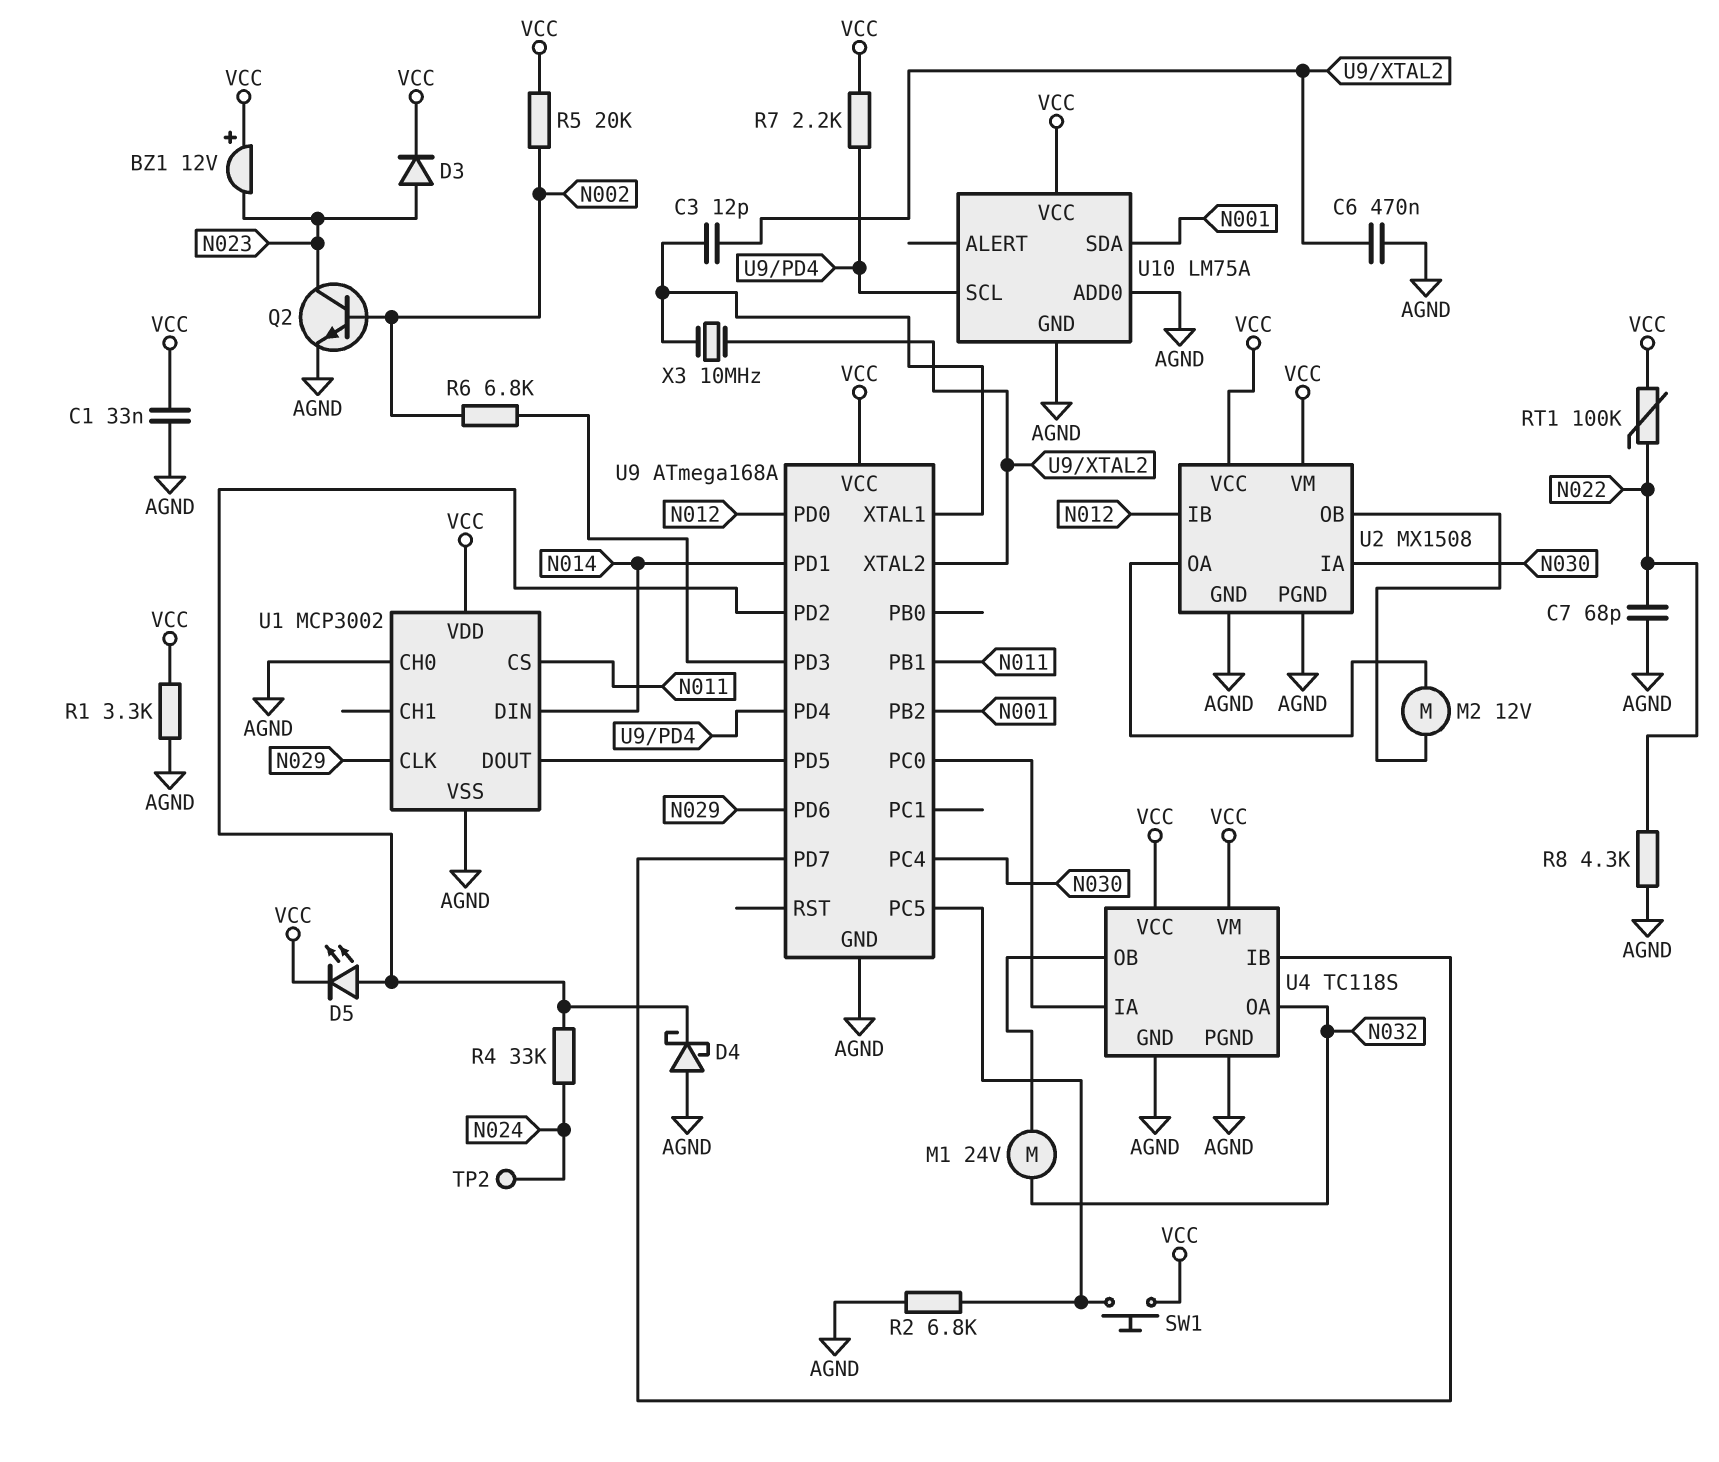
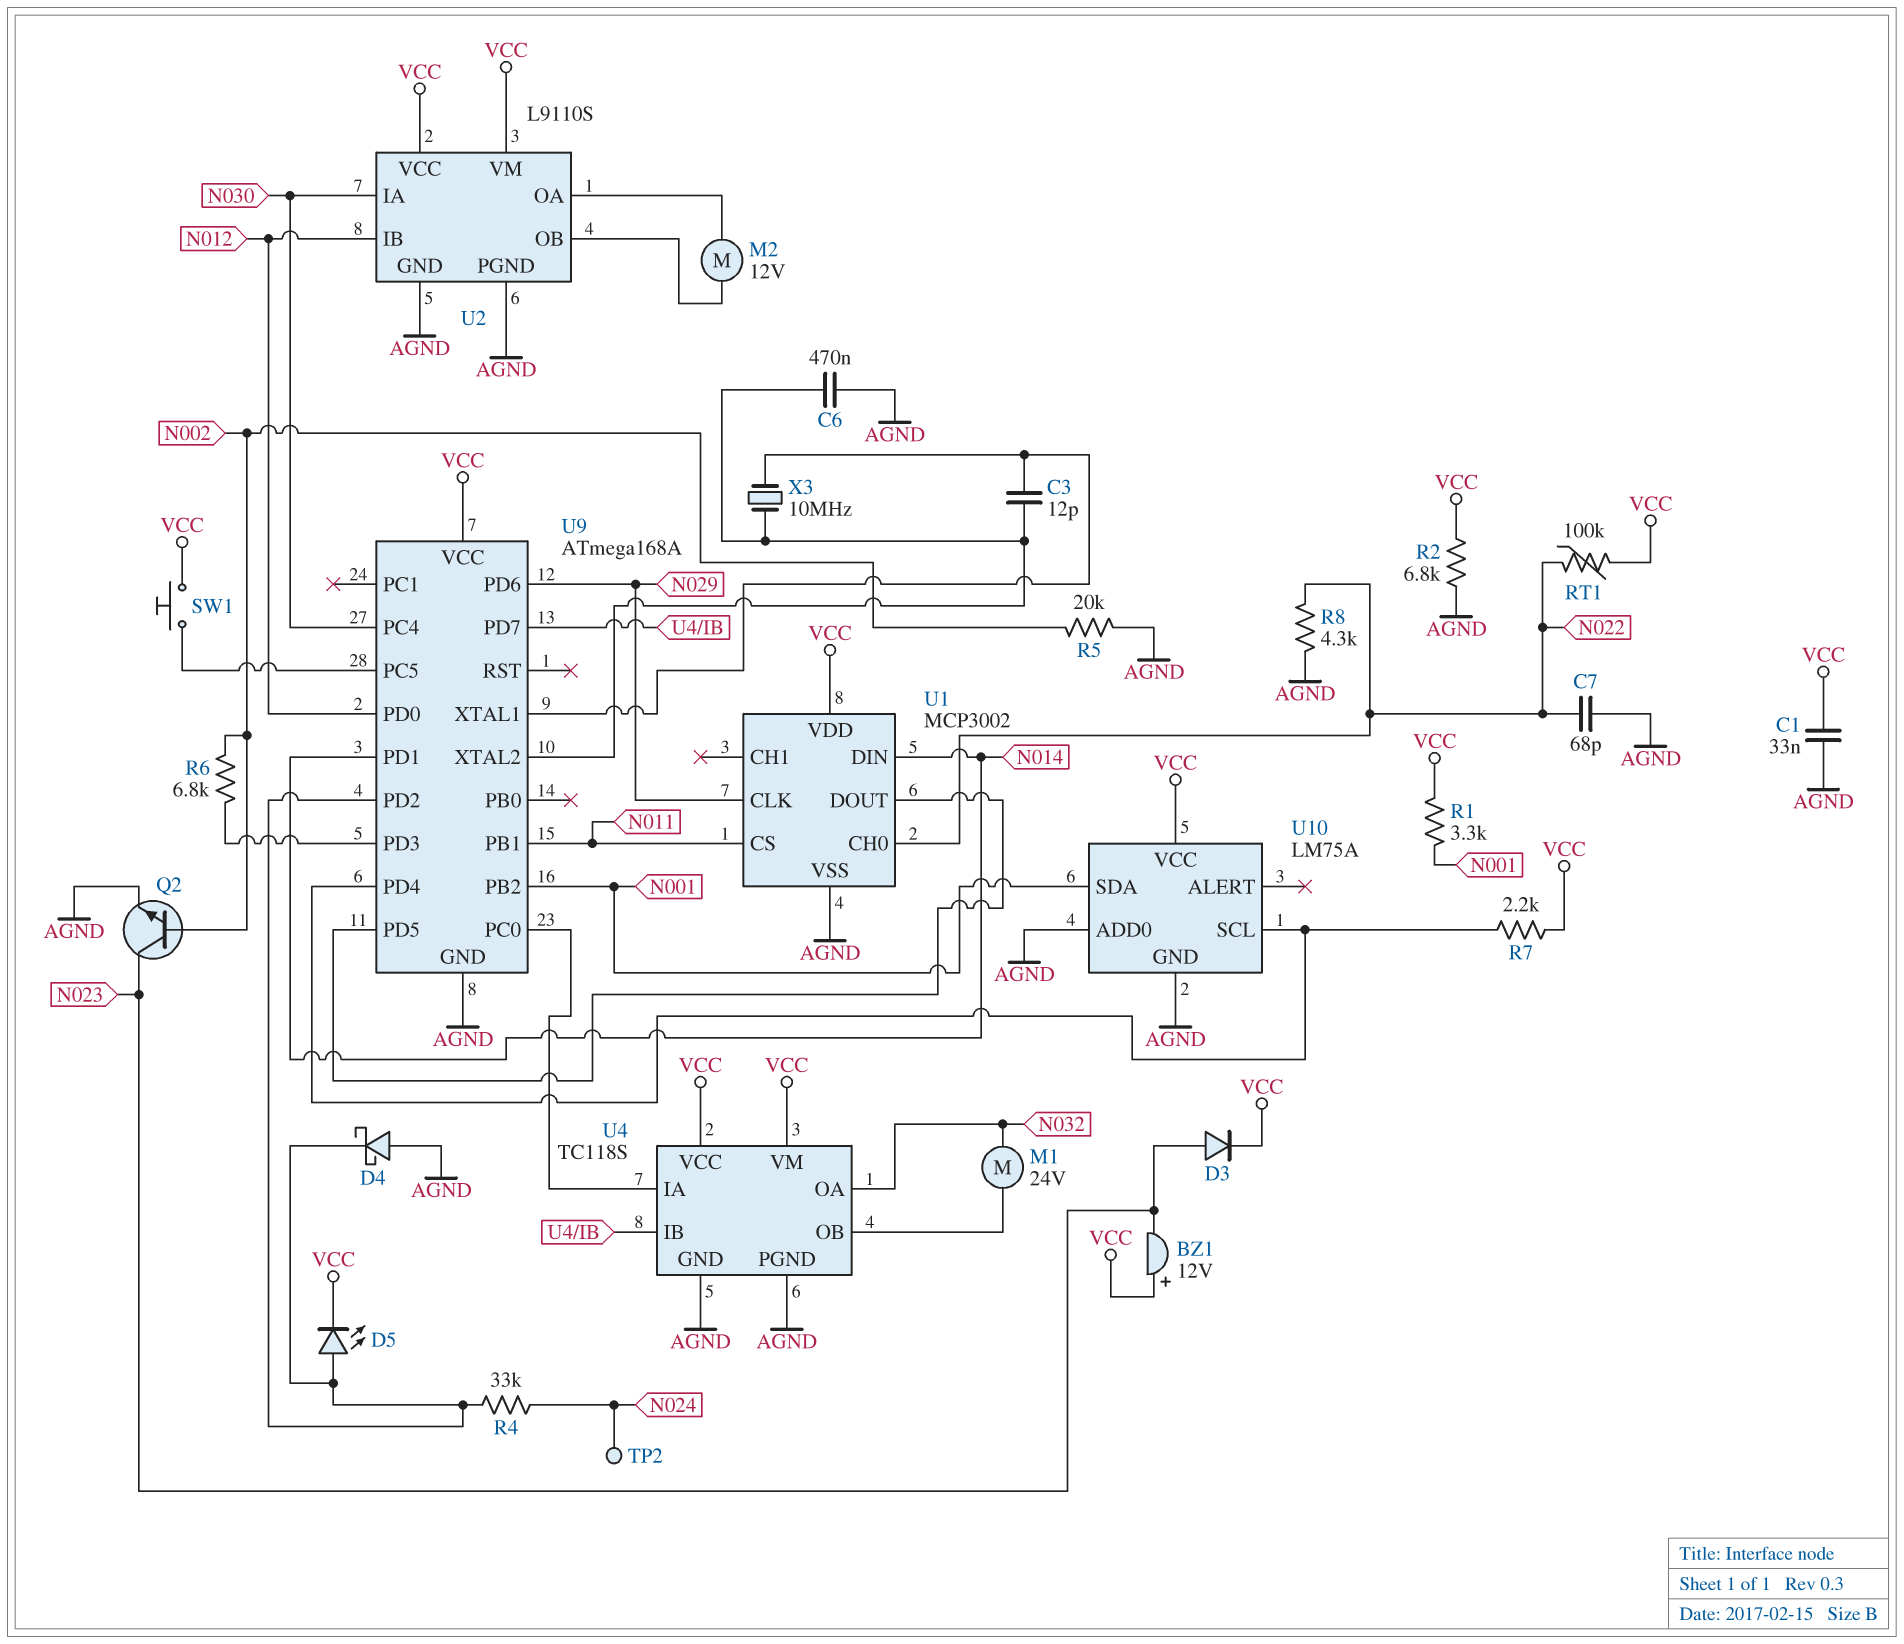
R1: 3.3k (AGND, VCC) -> 3.3k (N001, VCC)
R2: 6.8k (AGND, U9/PC5) -> 6.8k (AGND, VCC)
R5: 20k (N002, VCC) -> 20k (AGND, N002)
U1 pin CH0: AGND -> N022
U2: MX1508 -> L9110S

